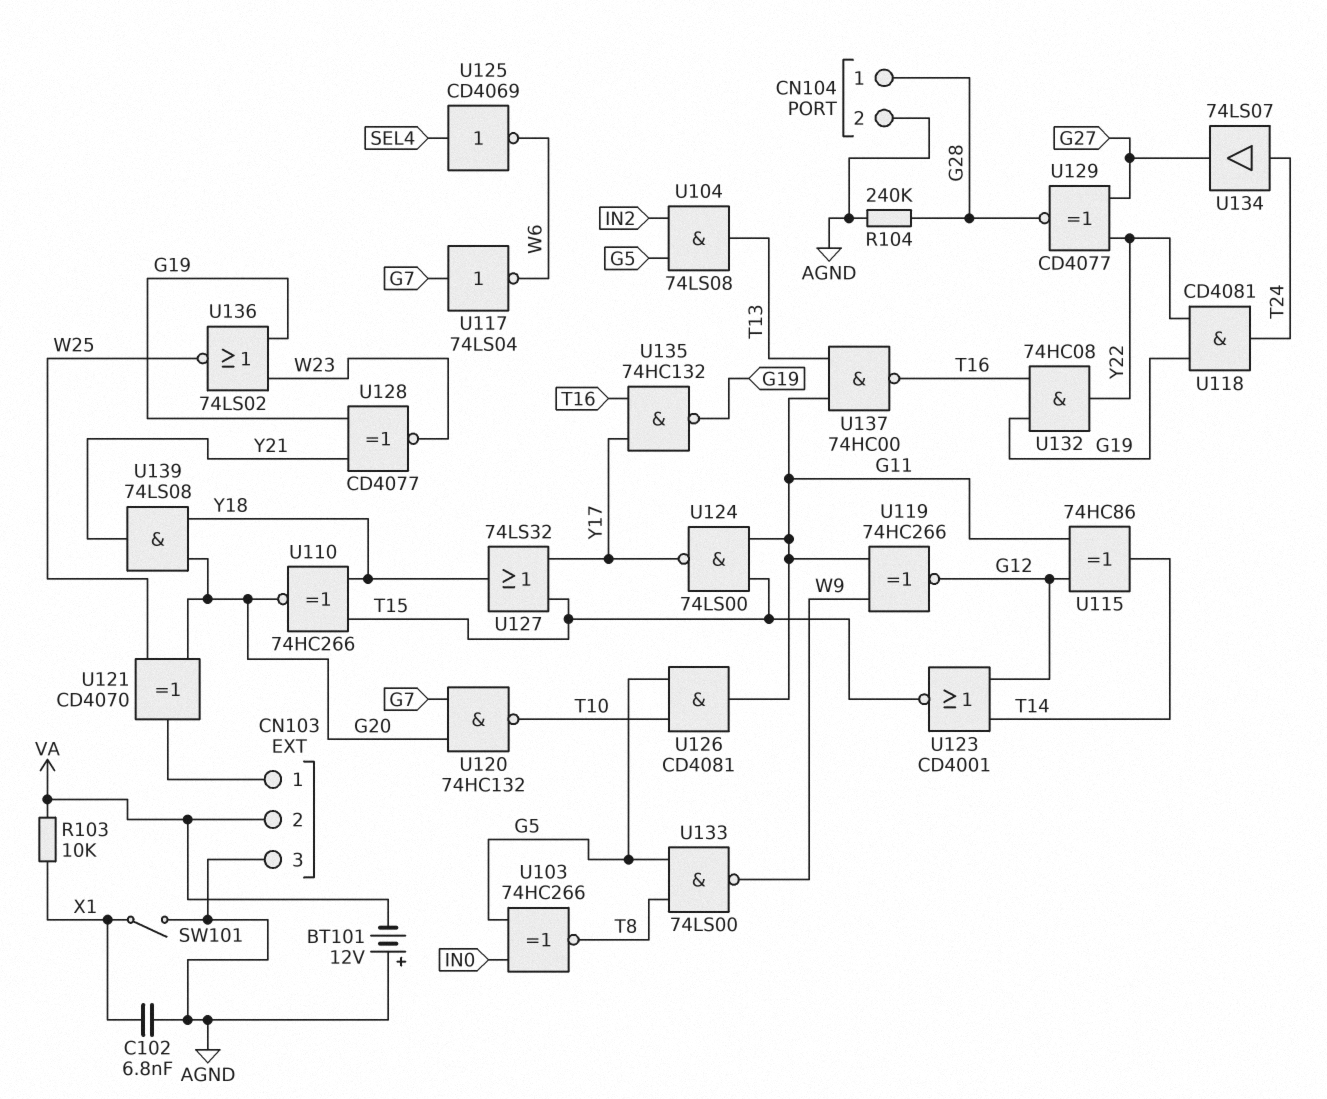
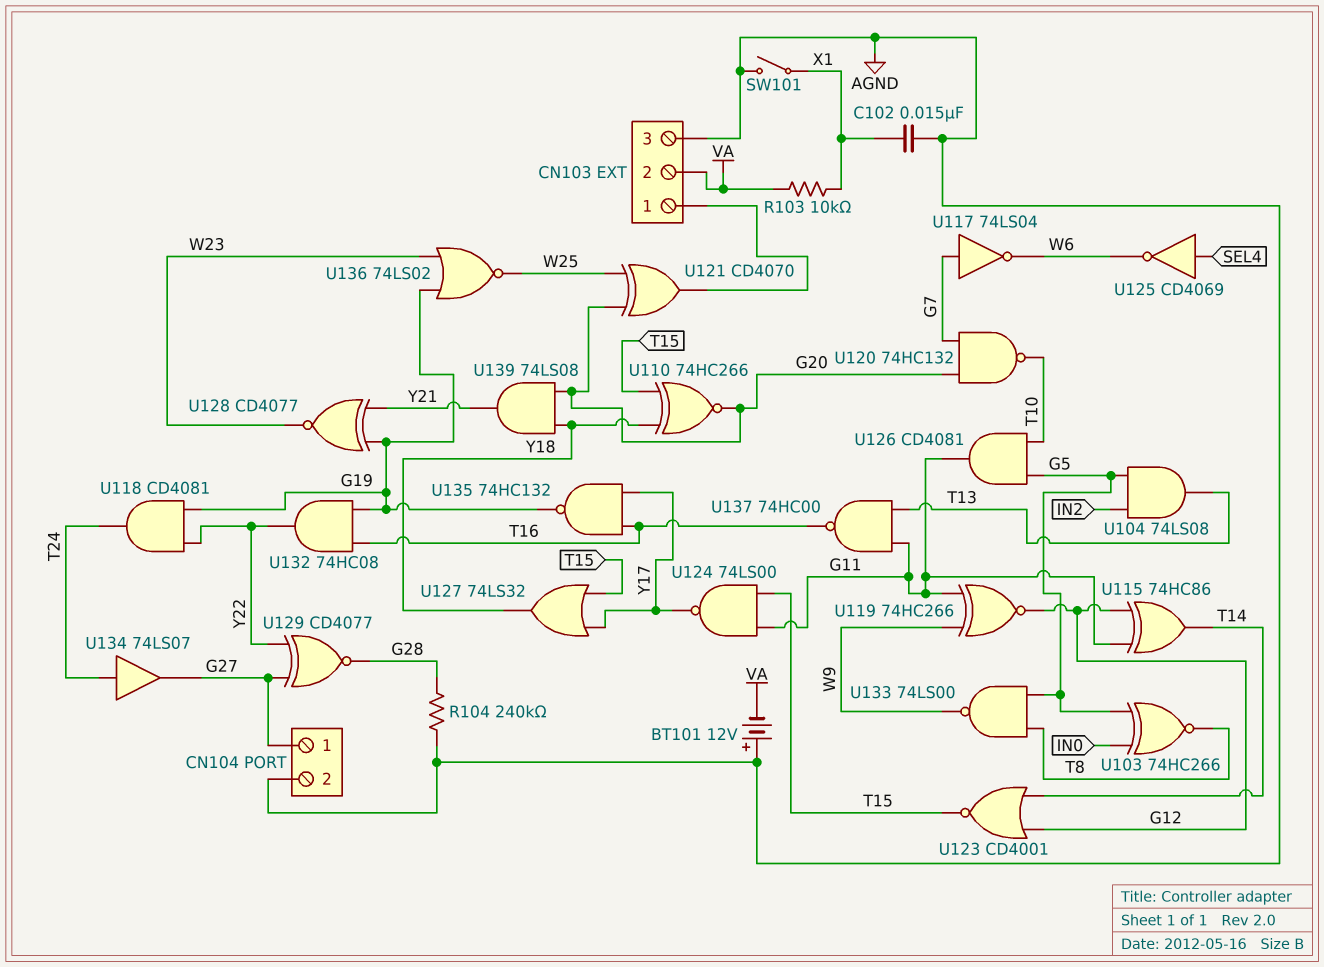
C102: 6.8nF (AGND, X1) -> 15nF (AGND, X1)
CN104 pin 1: G28 -> G27

